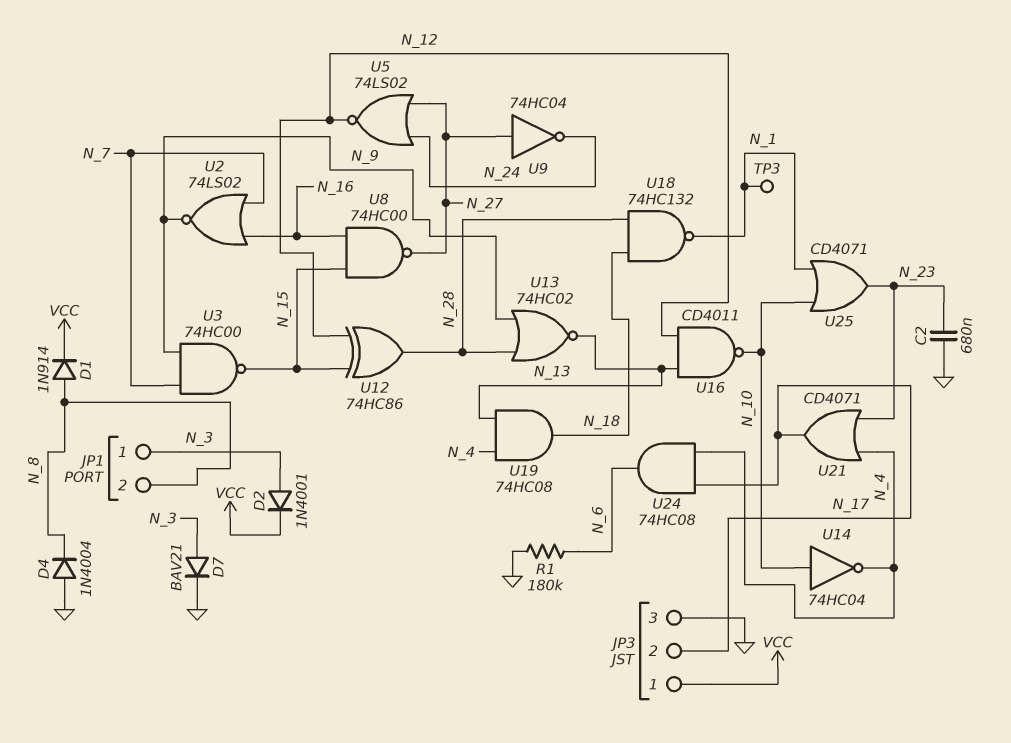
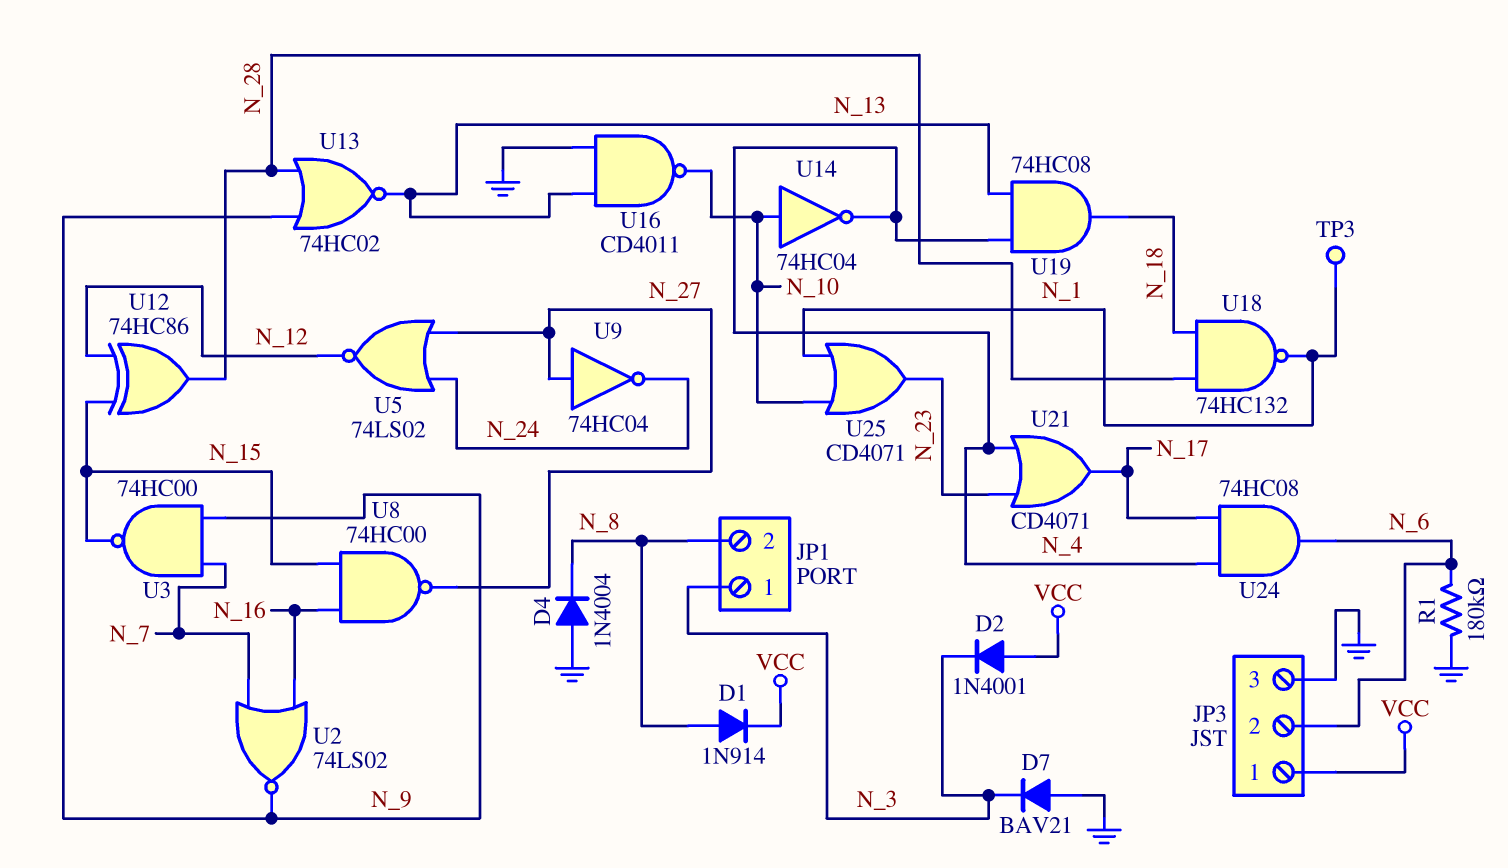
C2: 680nF (GND, N_23) -> none
D2: diode 1N4001 (A N_3, K VCC) -> diode 1N4001 (A VCC, K N_3)
D7: diode BAV21 (A N_3, K GND) -> diode BAV21 (A GND, K N_3)
JP3 pin 2: N_17 -> N_6
U16: NAND CD4011 (in N_12, in N_13, out N_10) -> NAND CD4011 (in GND, in N_13, out N_10)

